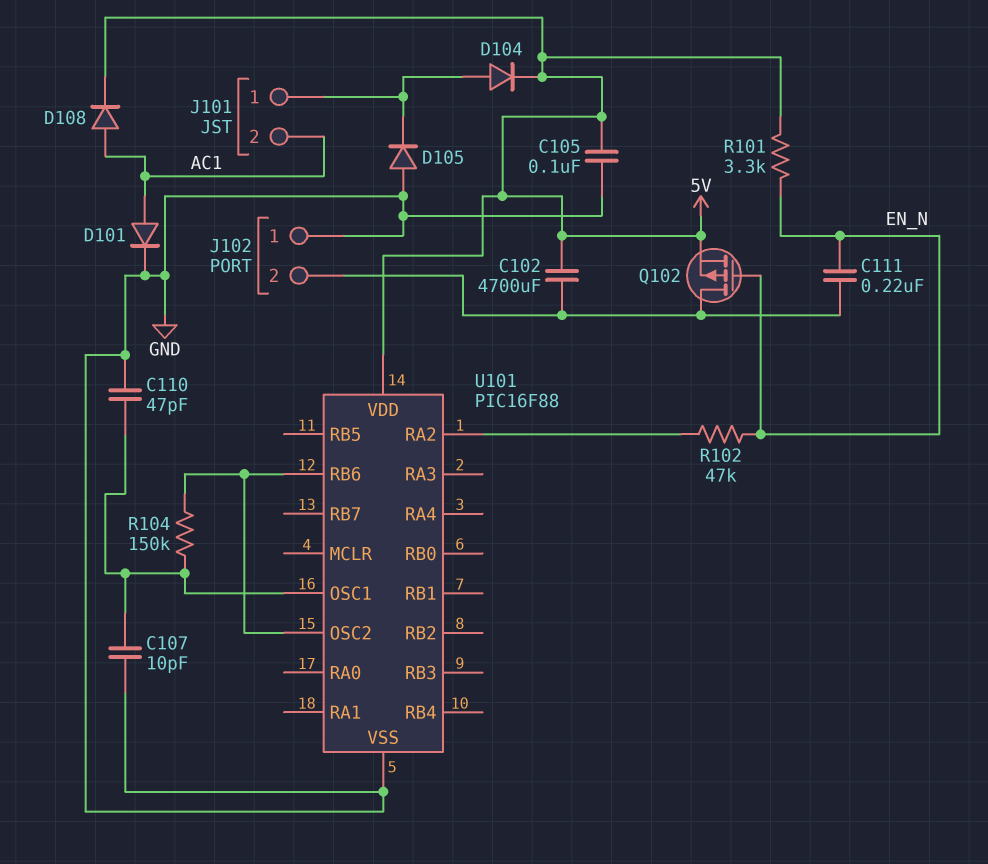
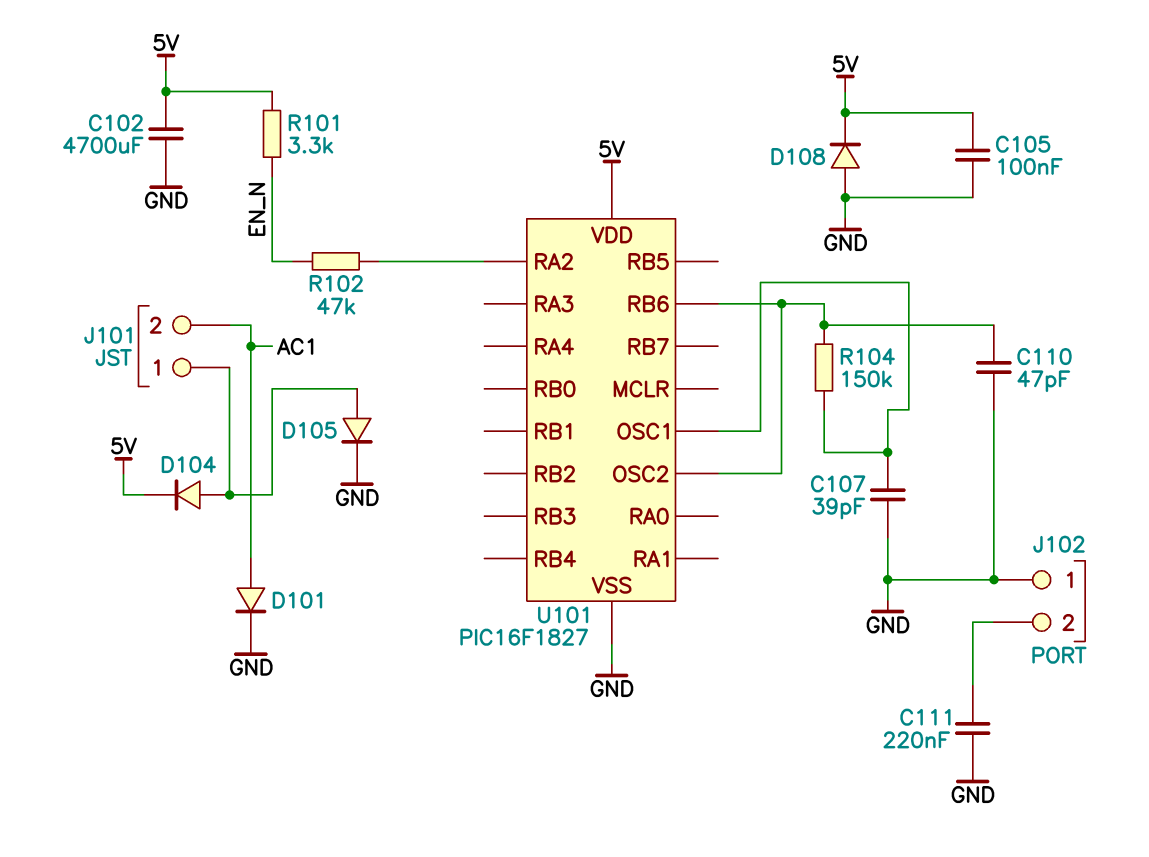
C102: 4700uF (5V, J102/2) -> 4700uF (5V, GND)
C107: 10pF (GND, U101/OSC1) -> 39pF (GND, U101/OSC1)
C110: 47pF (GND, U101/OSC1) -> 47pF (GND, U101/OSC2)
C111: 220nF (EN_N, J102/2) -> 220nF (GND, J102/2)
D105: diode (A GND, K J101/1) -> diode (A J101/1, K GND)
D108: diode (A AC1, K 5V) -> diode (A GND, K 5V)
Q102: PMOS (G EN_N, D J102/2, S 5V) -> none
U101: PIC16F88 -> PIC16F1827

